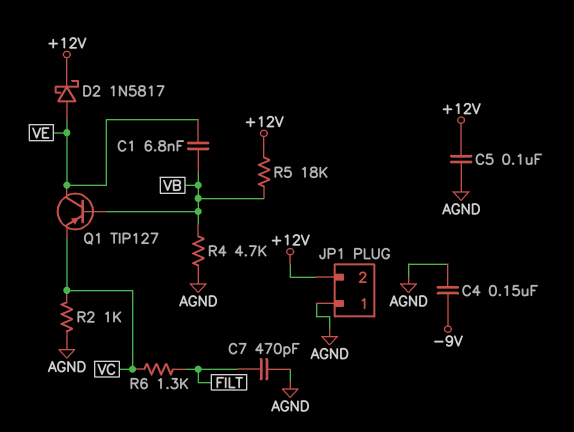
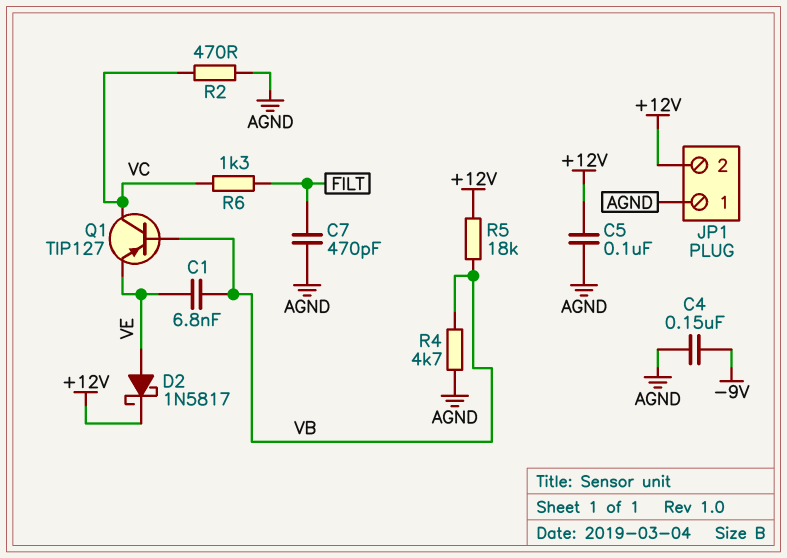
Q1: PNP TIP127 (B VB, C VE, E VC) -> PNP TIP127 (B VB, C VC, E VE)
R2: 1k (AGND, VC) -> 470 (AGND, VC)

